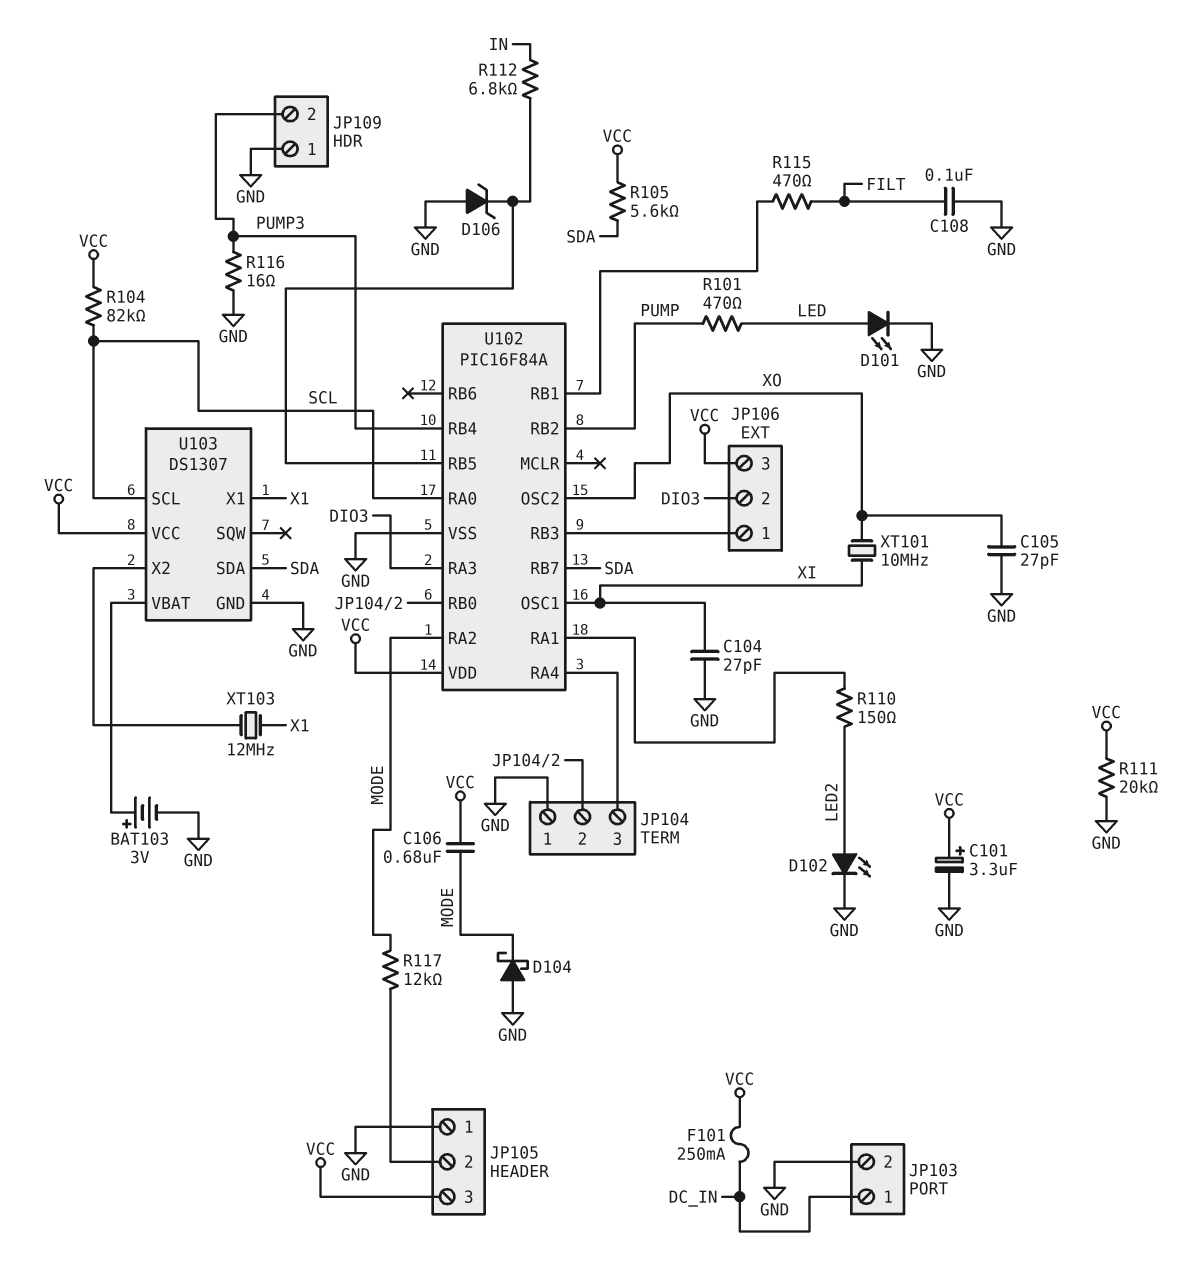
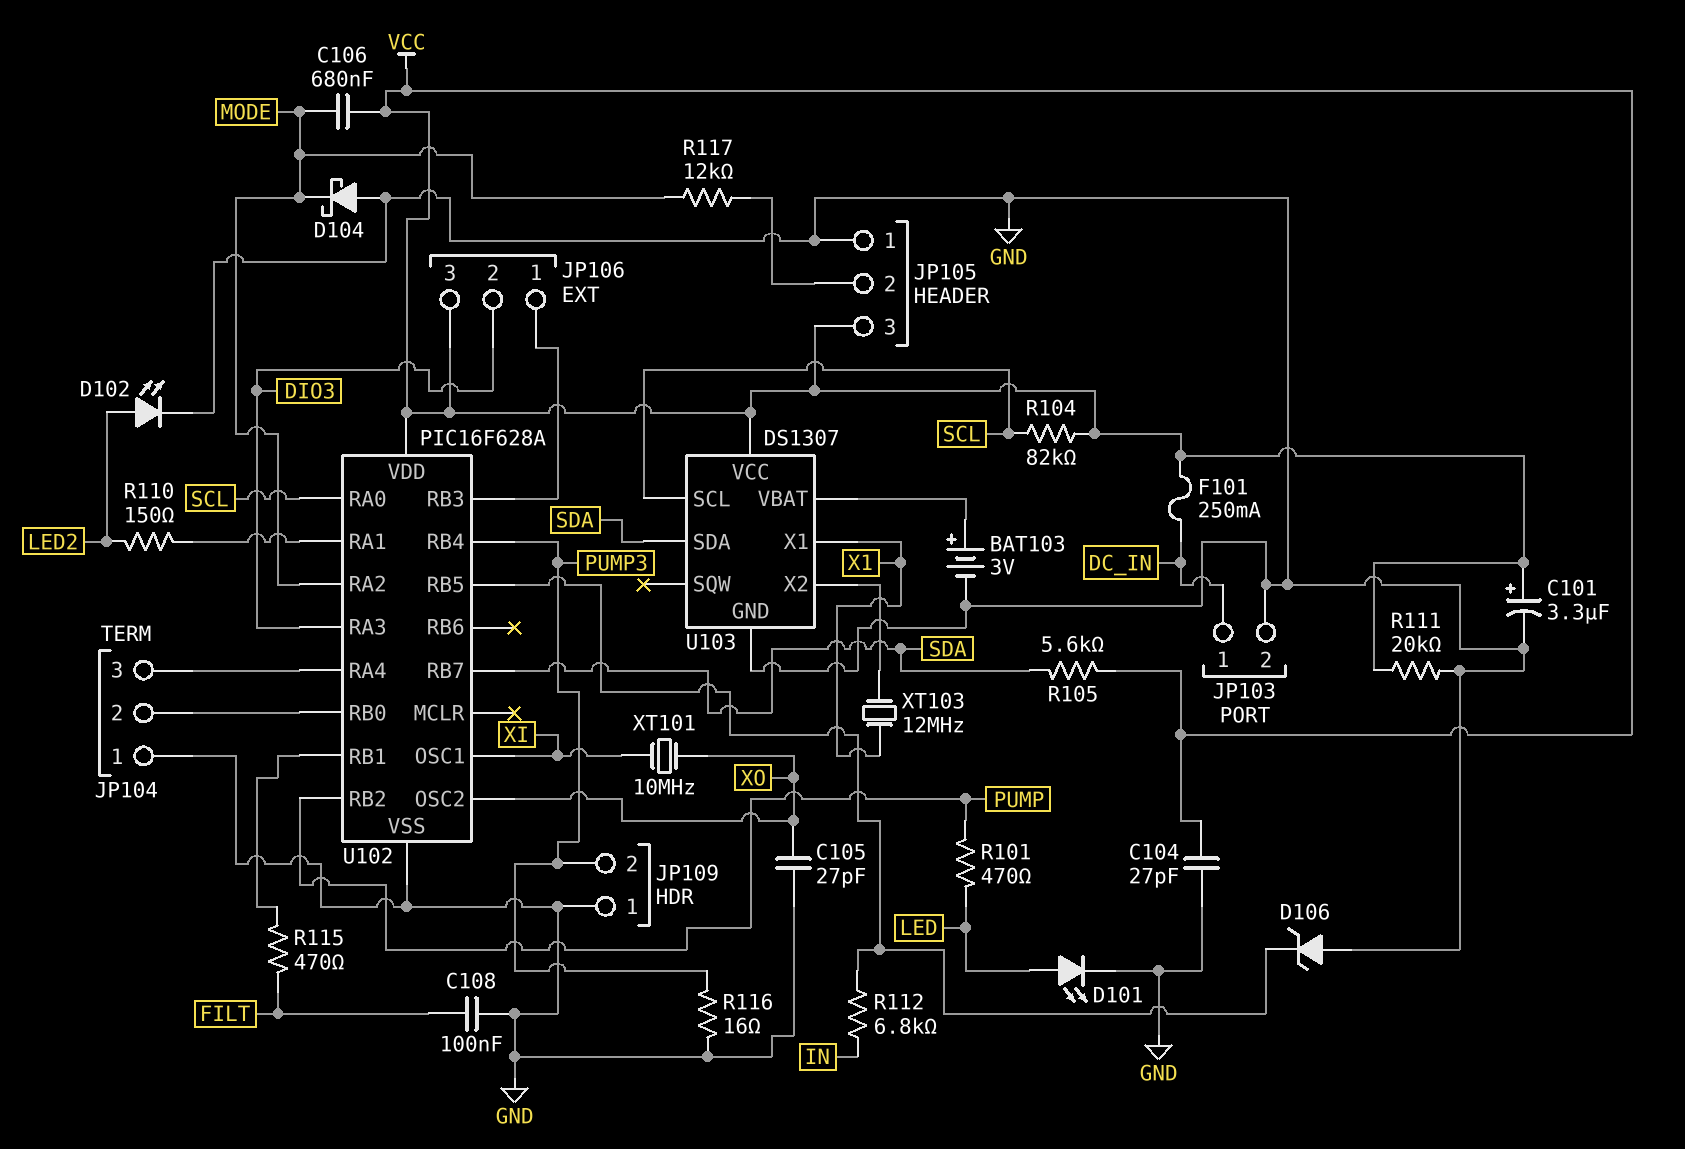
C104: 27pF (GND, XI) -> 27pF (GND, VCC)
U102: PIC16F84A -> PIC16F628A

